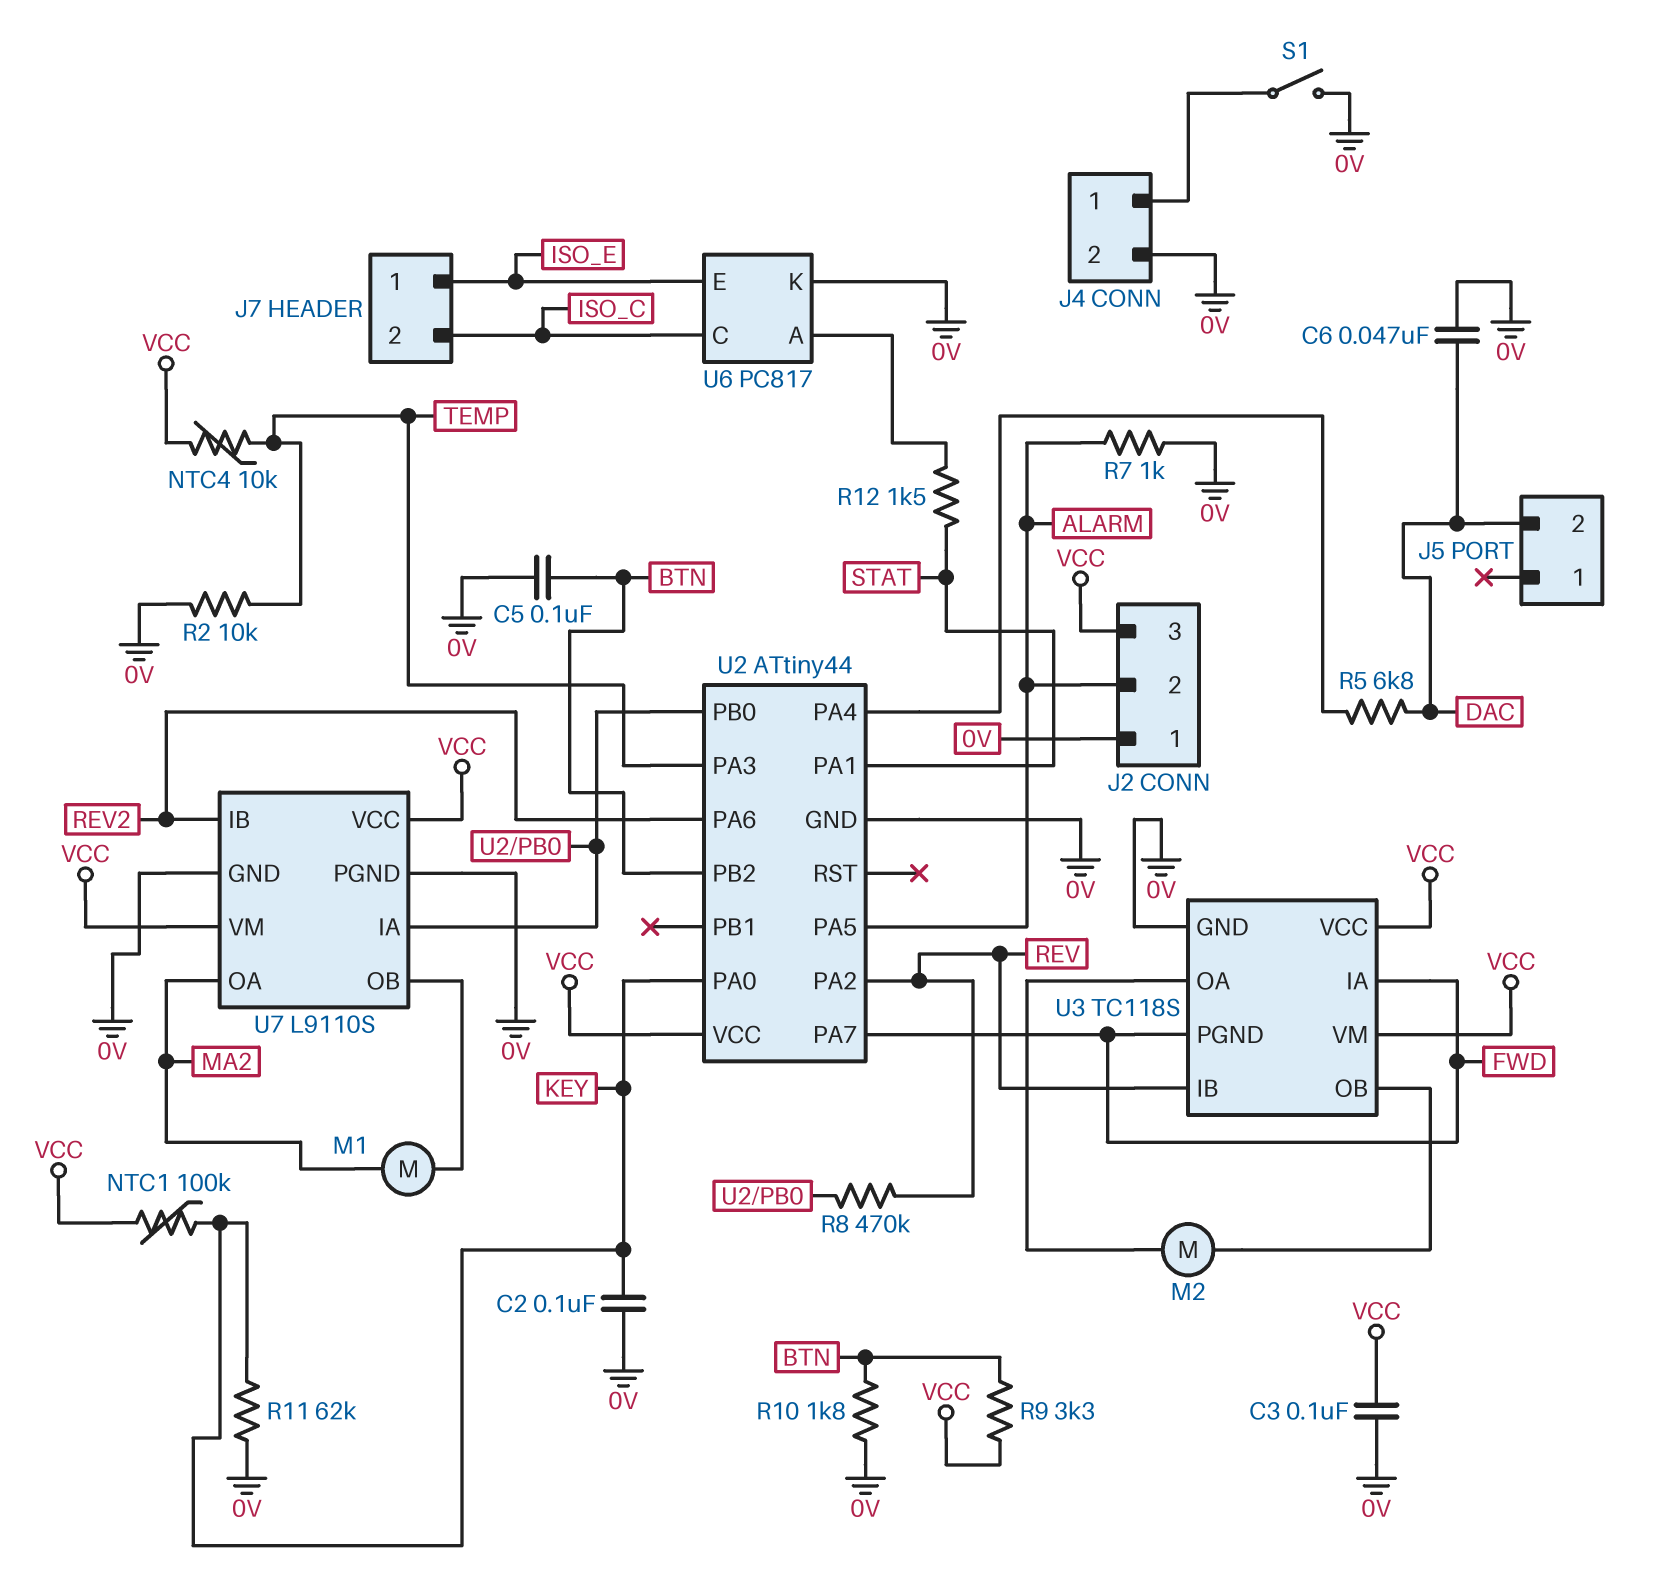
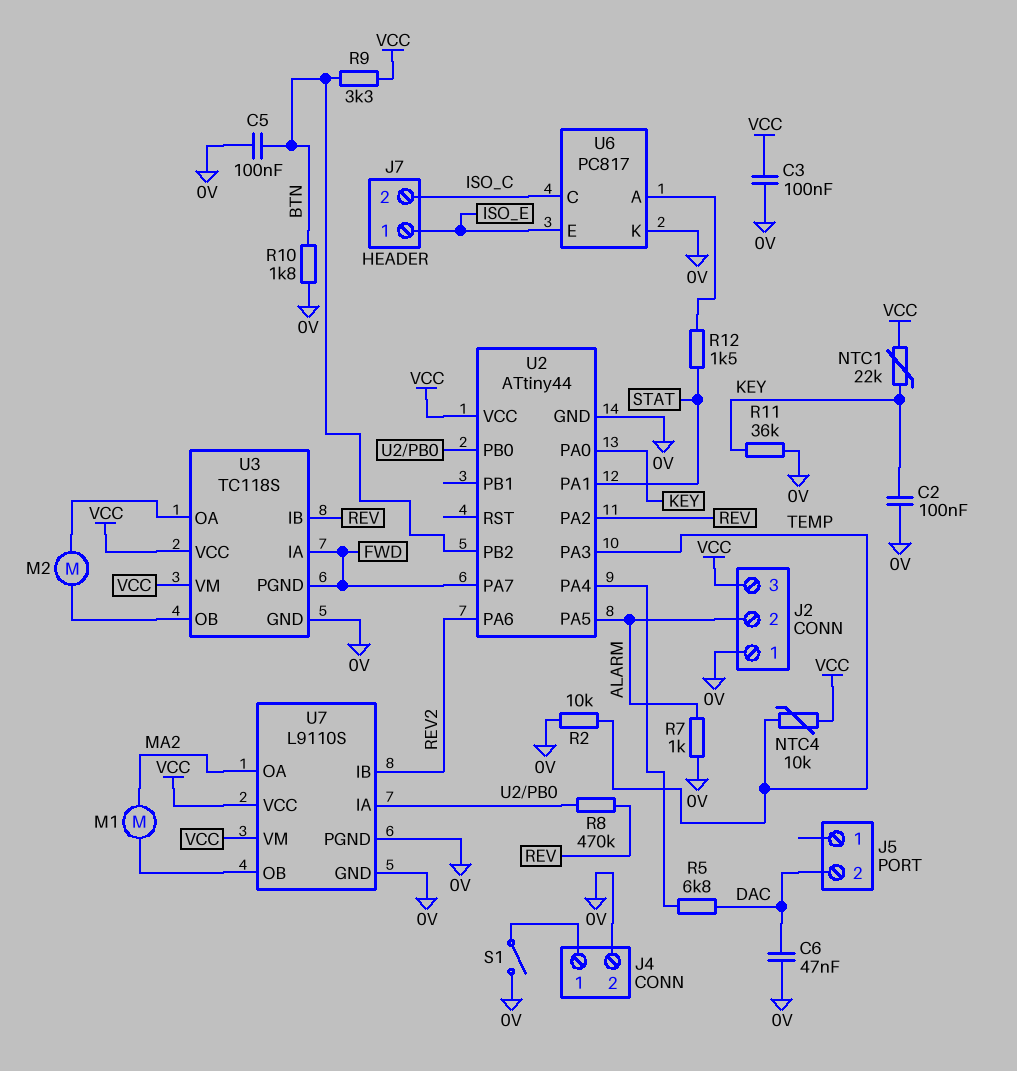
NTC1: 100k (KEY, VCC) -> 22k (KEY, VCC)
R11: 62k (0V, KEY) -> 36k (0V, KEY)

